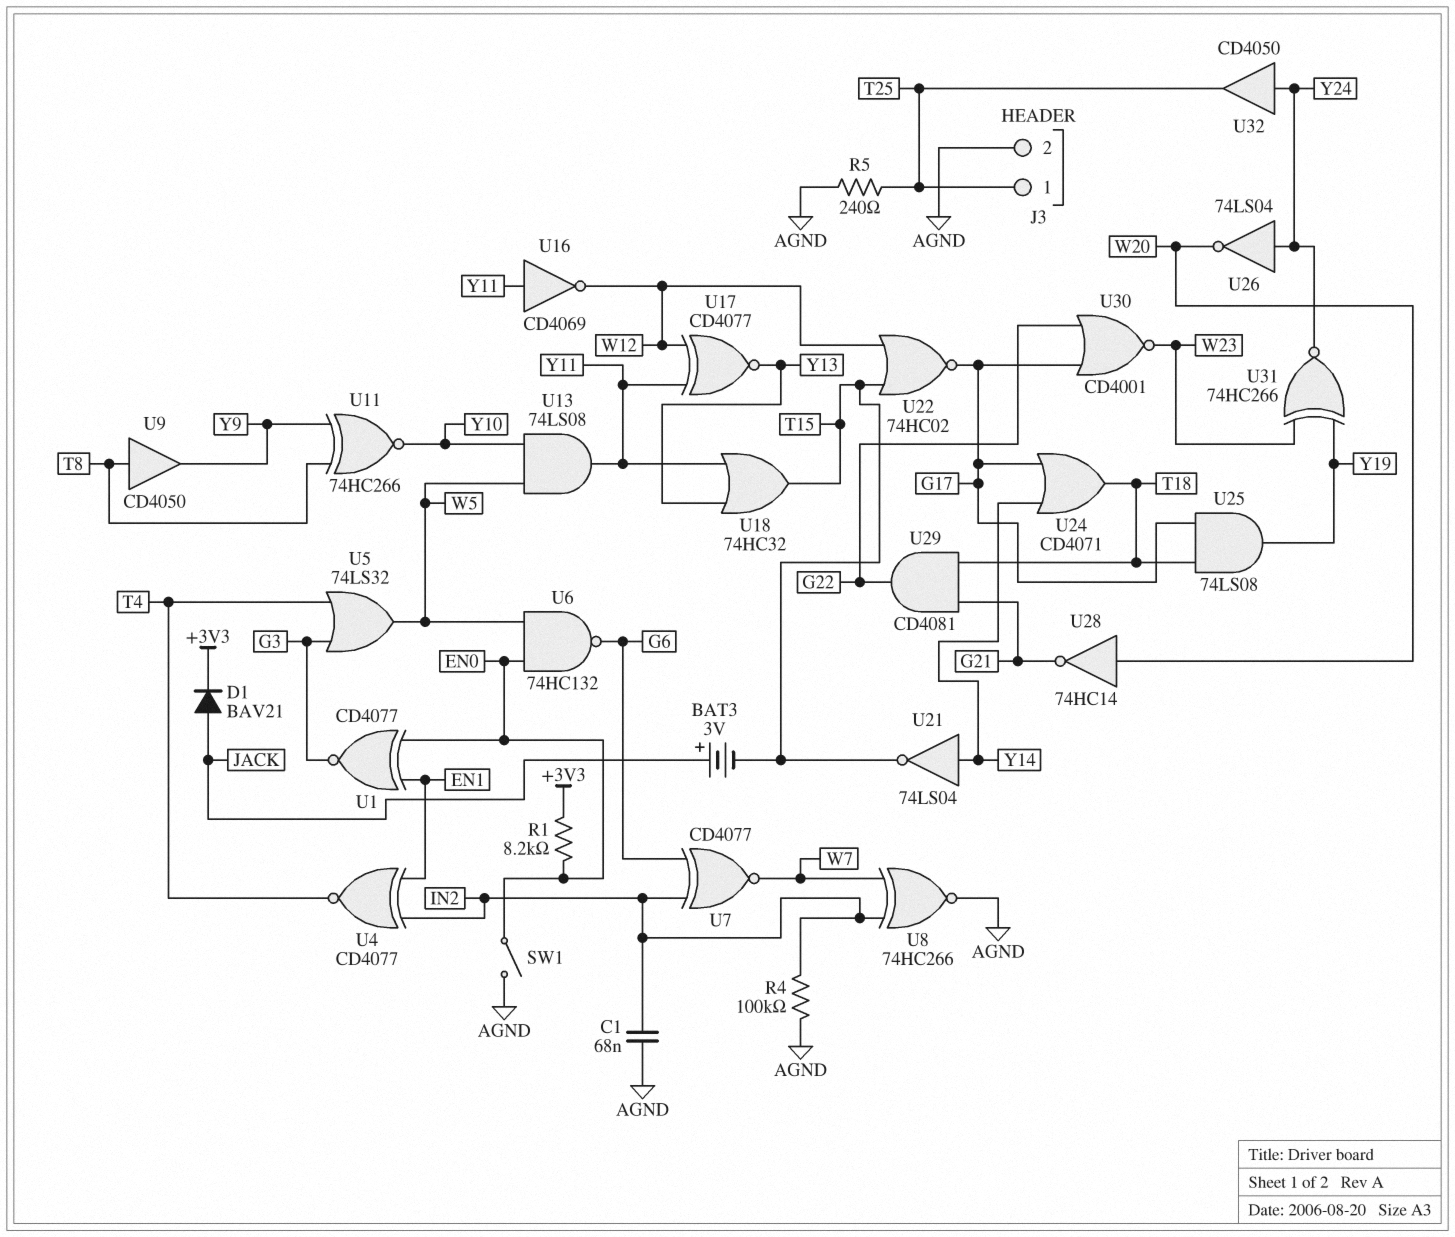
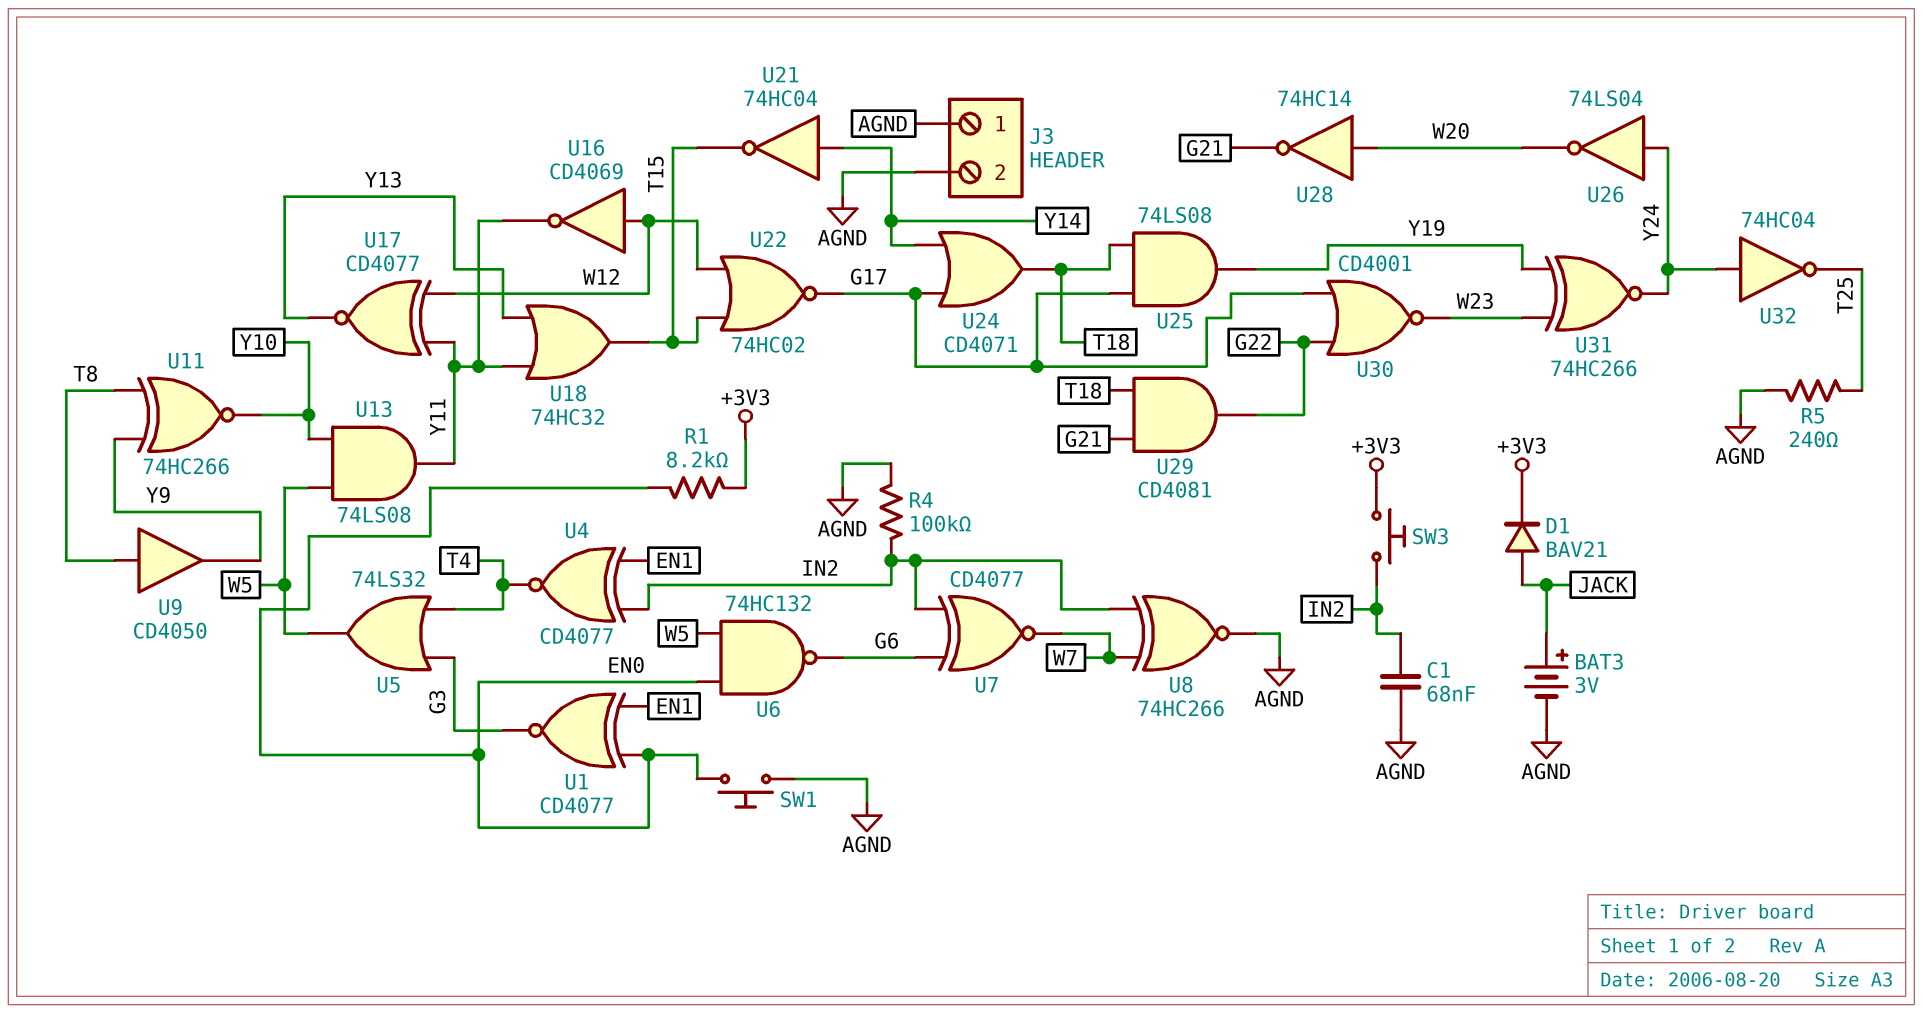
BAT3: 3V (plus JACK, minus T15) -> 3V (plus JACK, minus AGND)
J3 pin 1: T25 -> AGND
SW1: switch (AGND, EN0) -> button (AGND, EN0)
SW3: none -> button (+3V3, IN2)
U16: NOT CD4069 (in Y11, out W12) -> NOT CD4069 (in W12, out Y11)
U21: NOT 74LS04 (in Y14, out T15) -> NOT 74HC04 (in Y14, out T15)
U32: buffer CD4050 (in Y24, out T25) -> NOT 74HC04 (in Y24, out T25)

